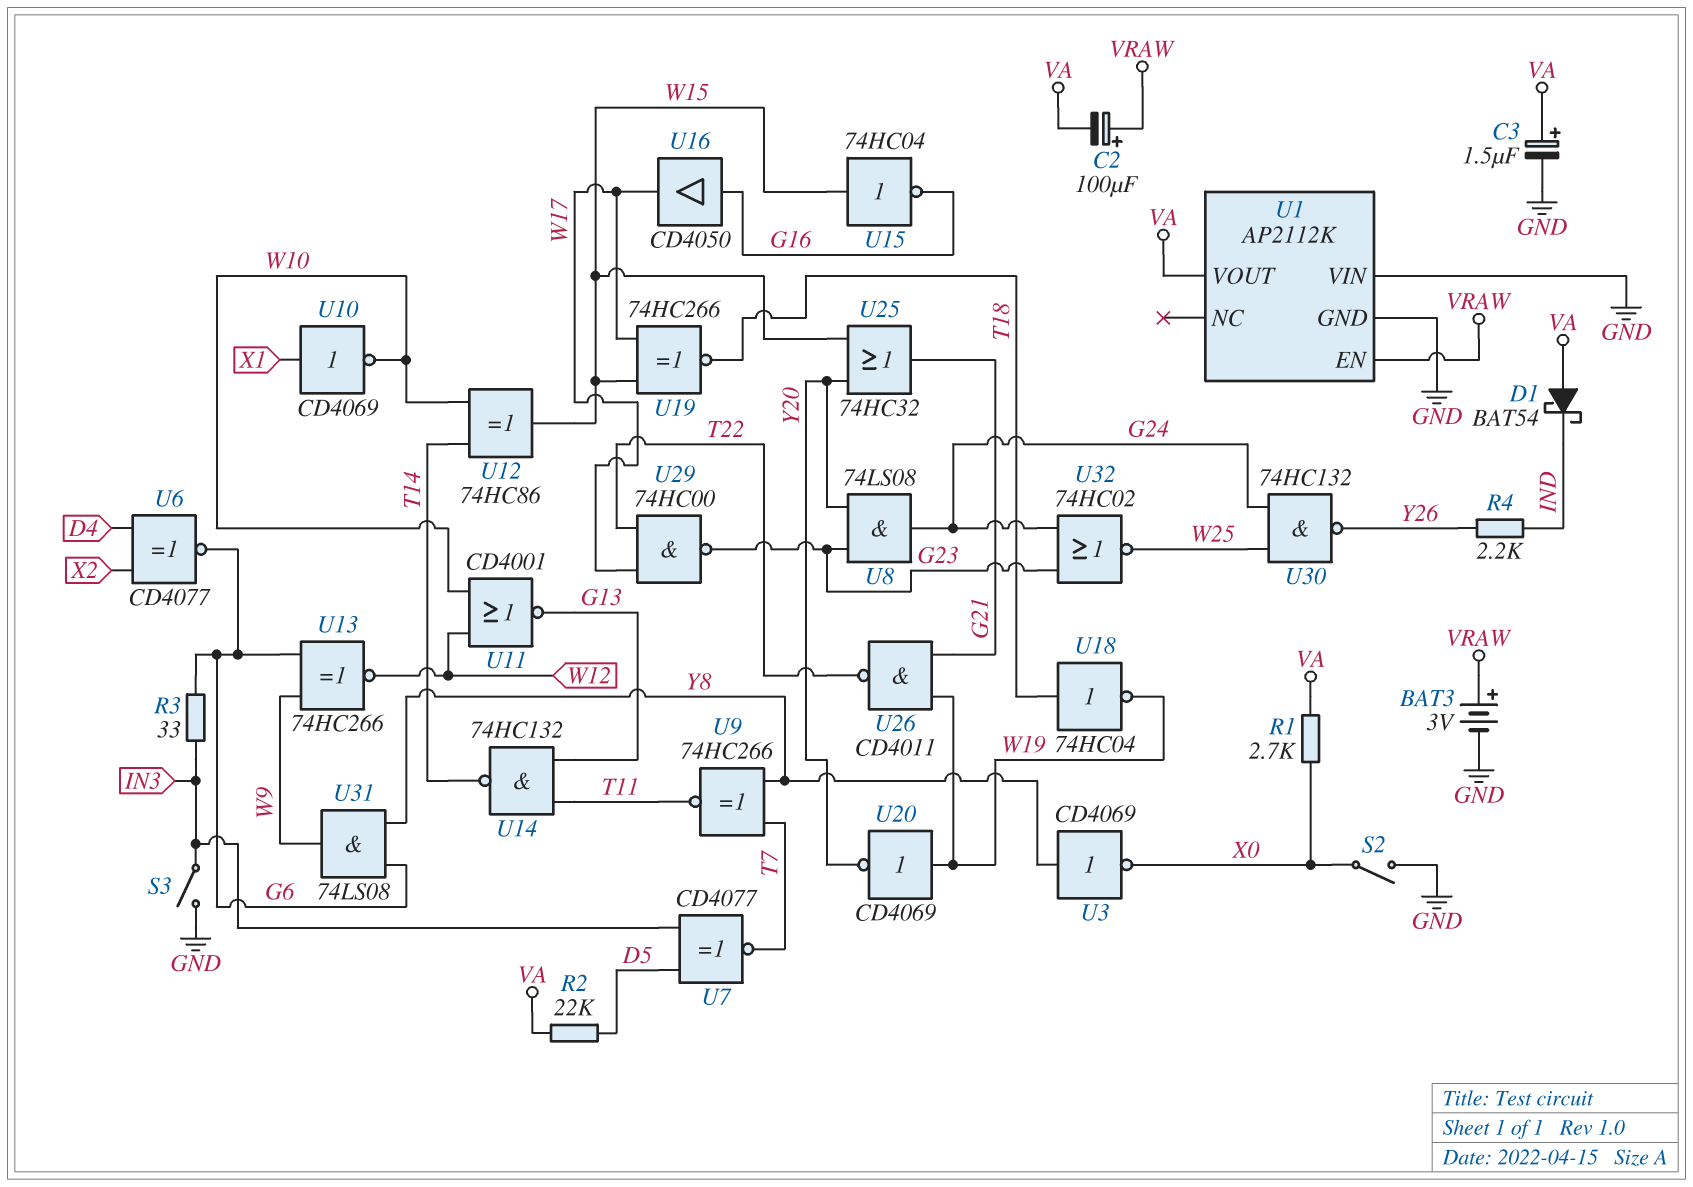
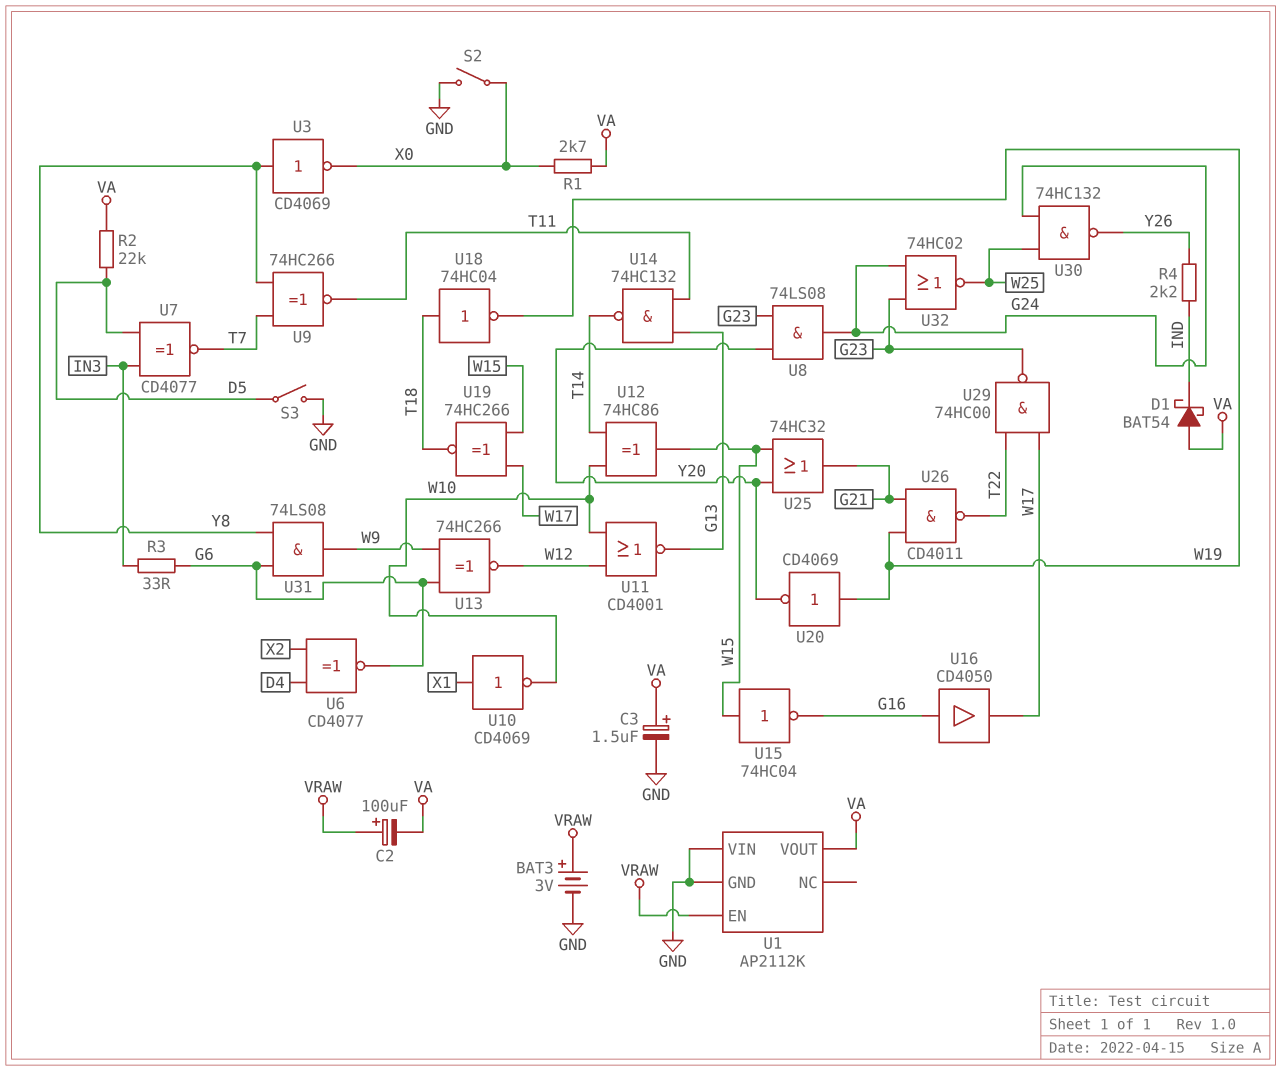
S3: switch (GND, IN3) -> switch (D5, GND)

